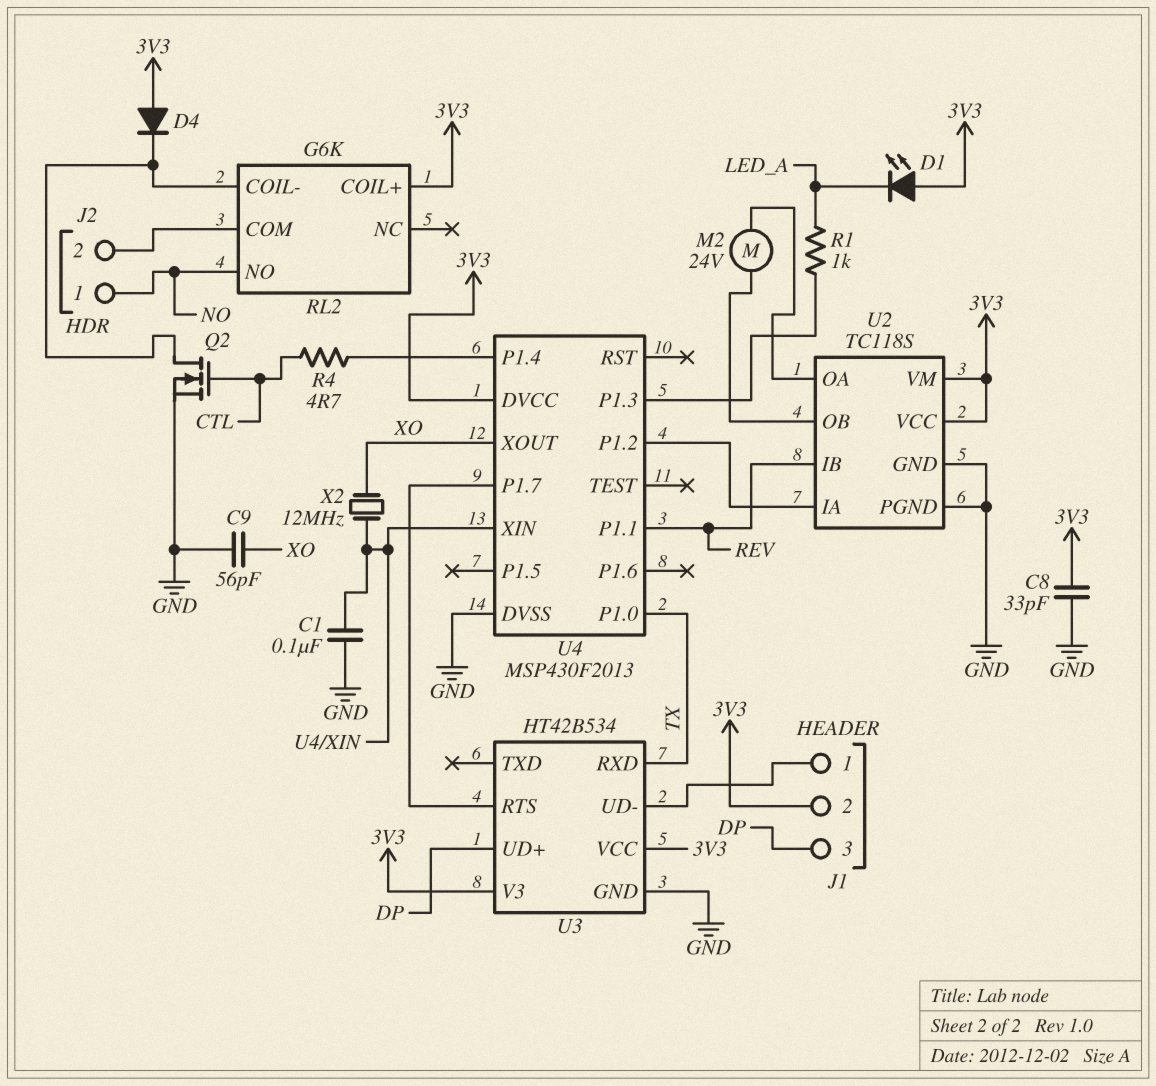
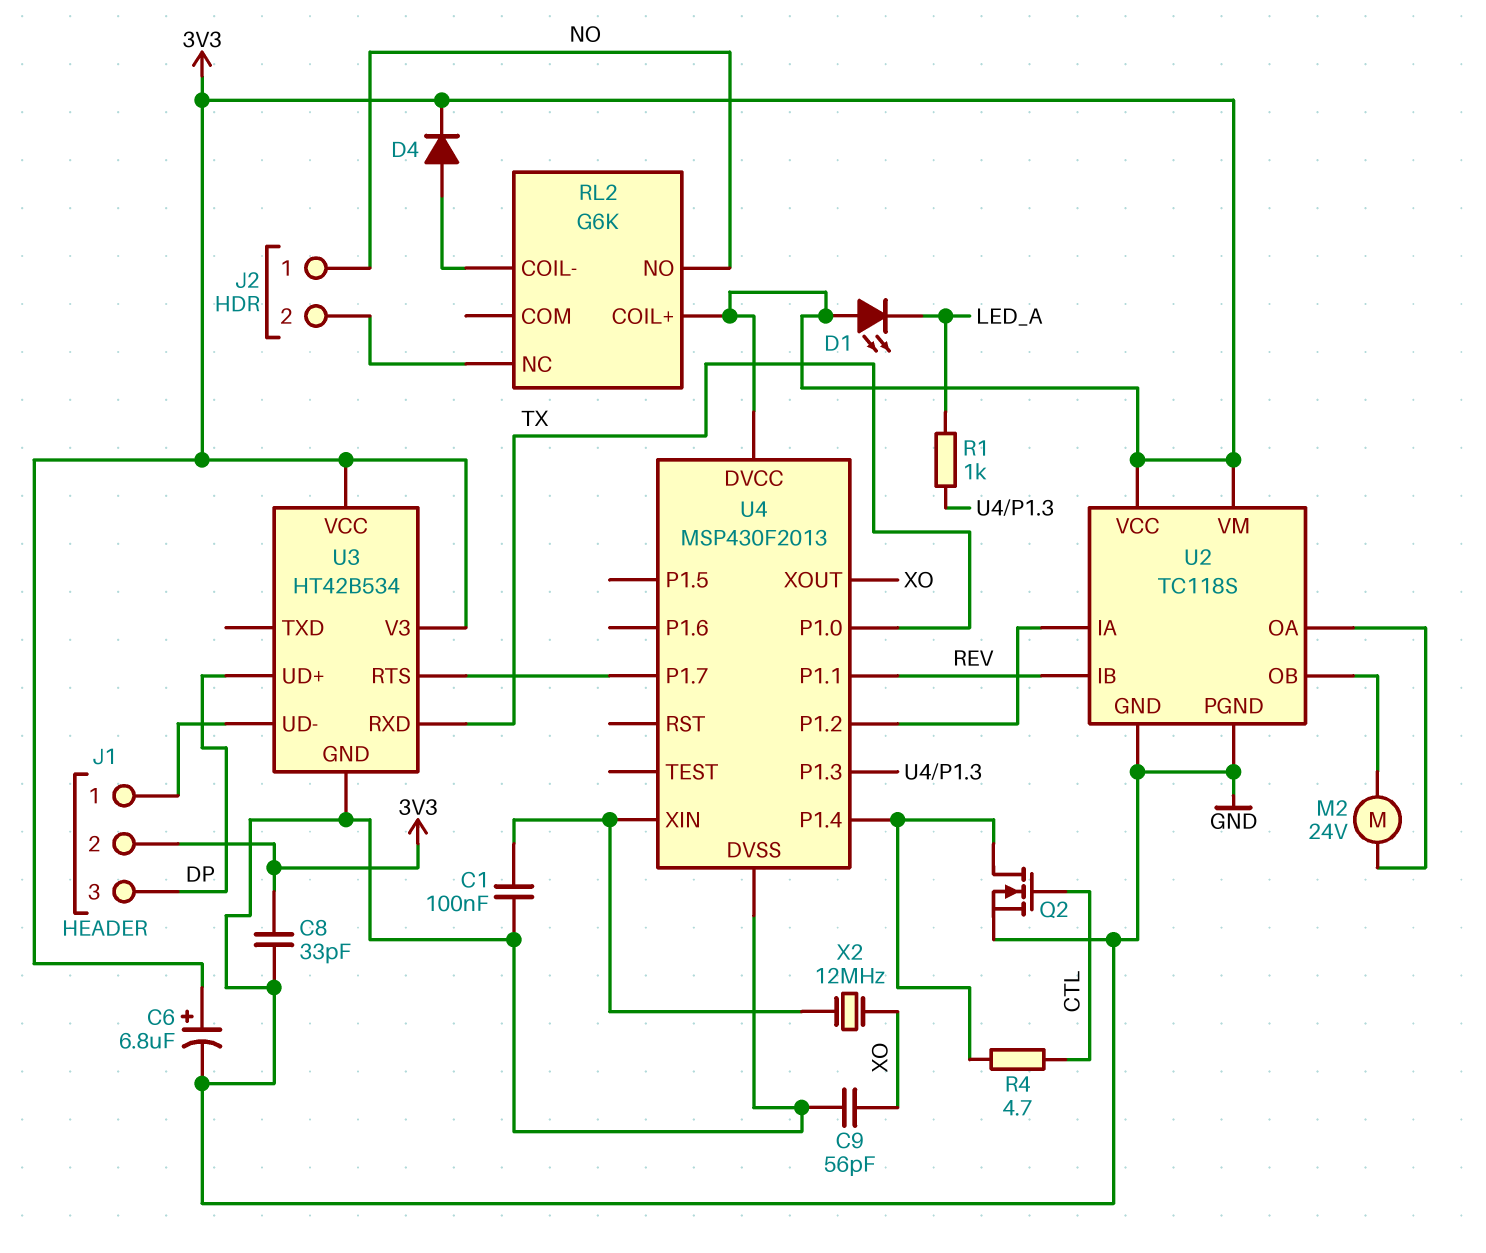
C6: none -> 6.8uF (plus 3V3, minus GND)
D4: diode (A 3V3, K RL2/COIL-) -> diode (A RL2/COIL-, K 3V3)
Q2: NMOS (G CTL, D RL2/COIL-, S GND) -> NMOS (G CTL, D U4/P1.4, S GND)
RL2 pin COM: J2/2 -> none
RL2 pin NC: none -> J2/2

